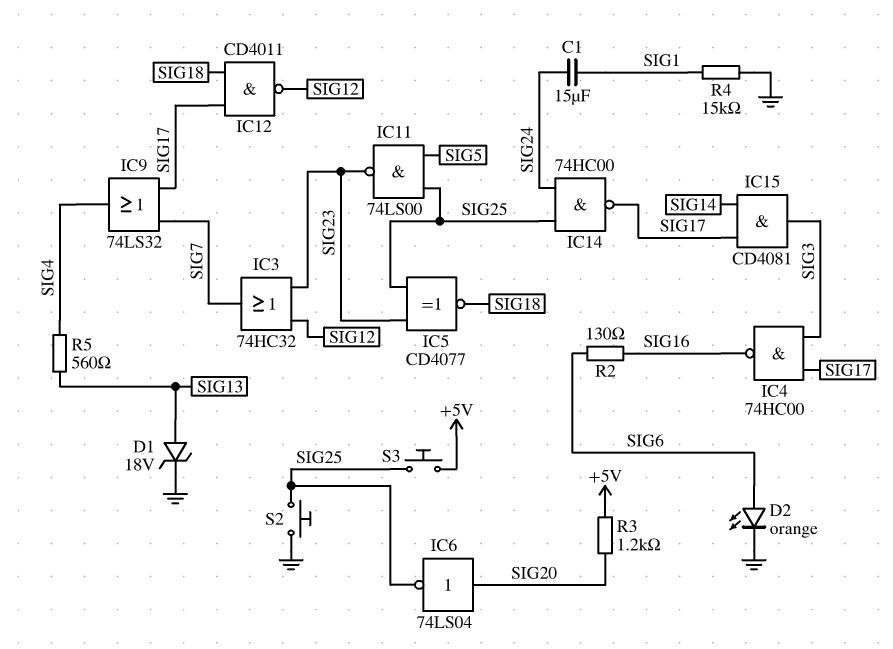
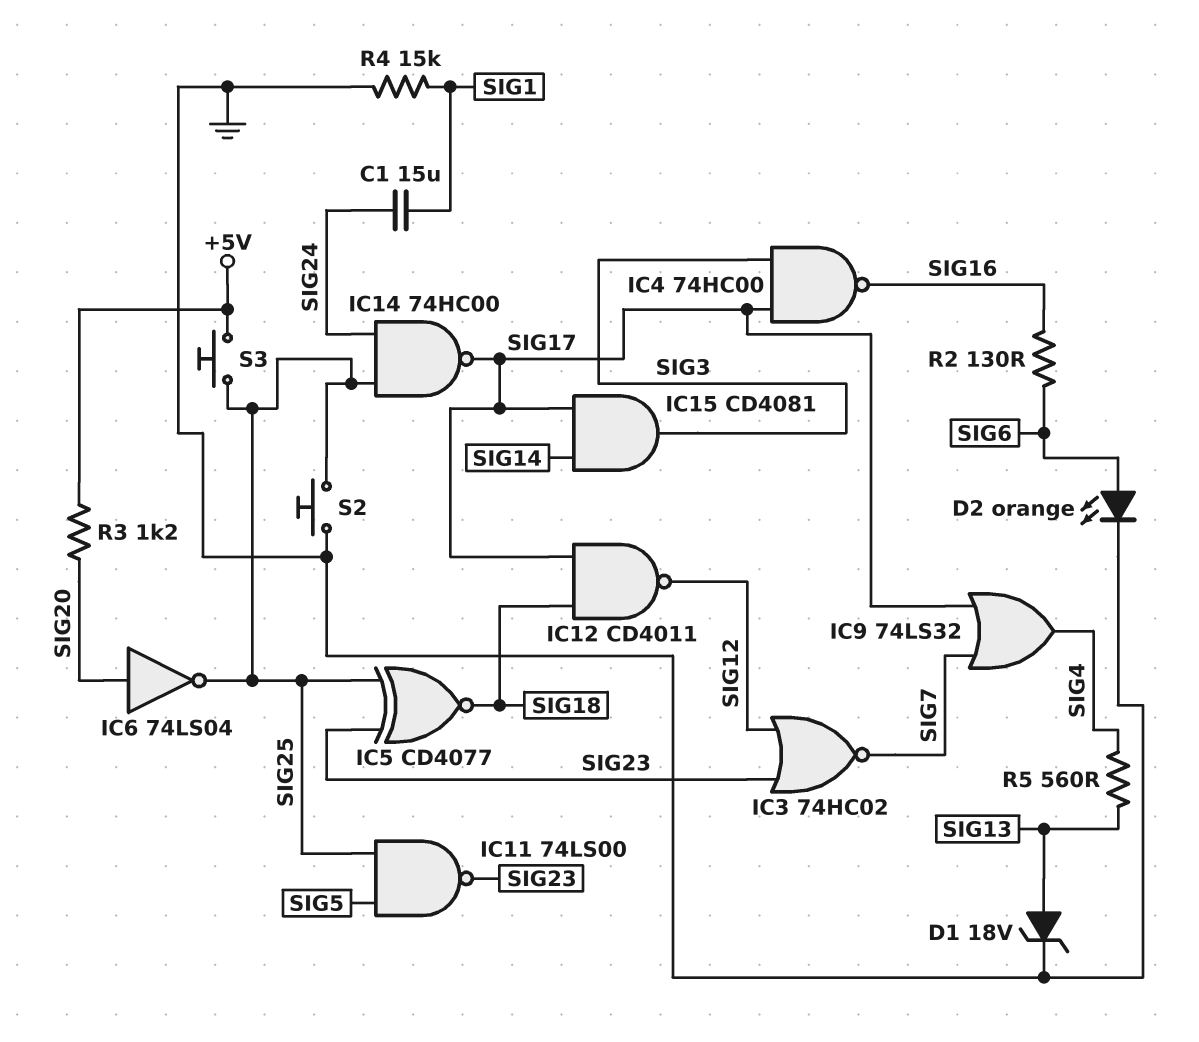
IC3: OR 74HC32 (in SIG12, in SIG23, out SIG7) -> NOR 74HC02 (in SIG12, in SIG23, out SIG7)

